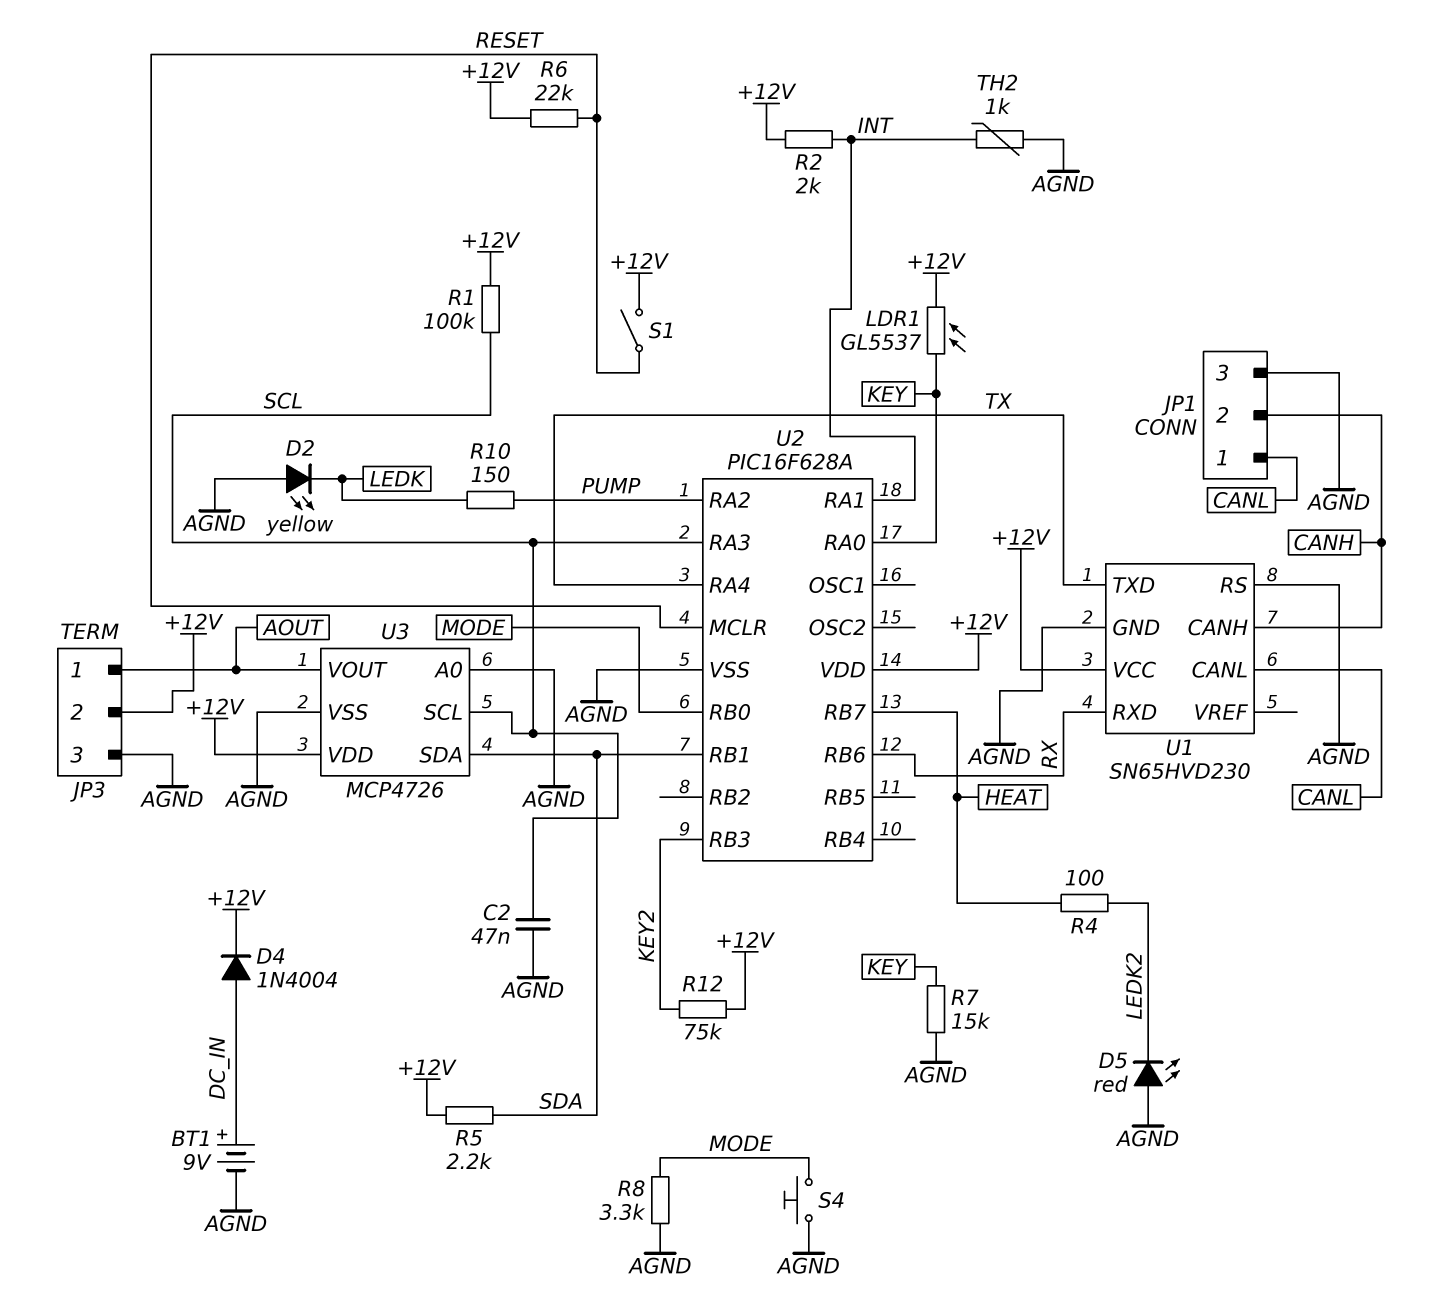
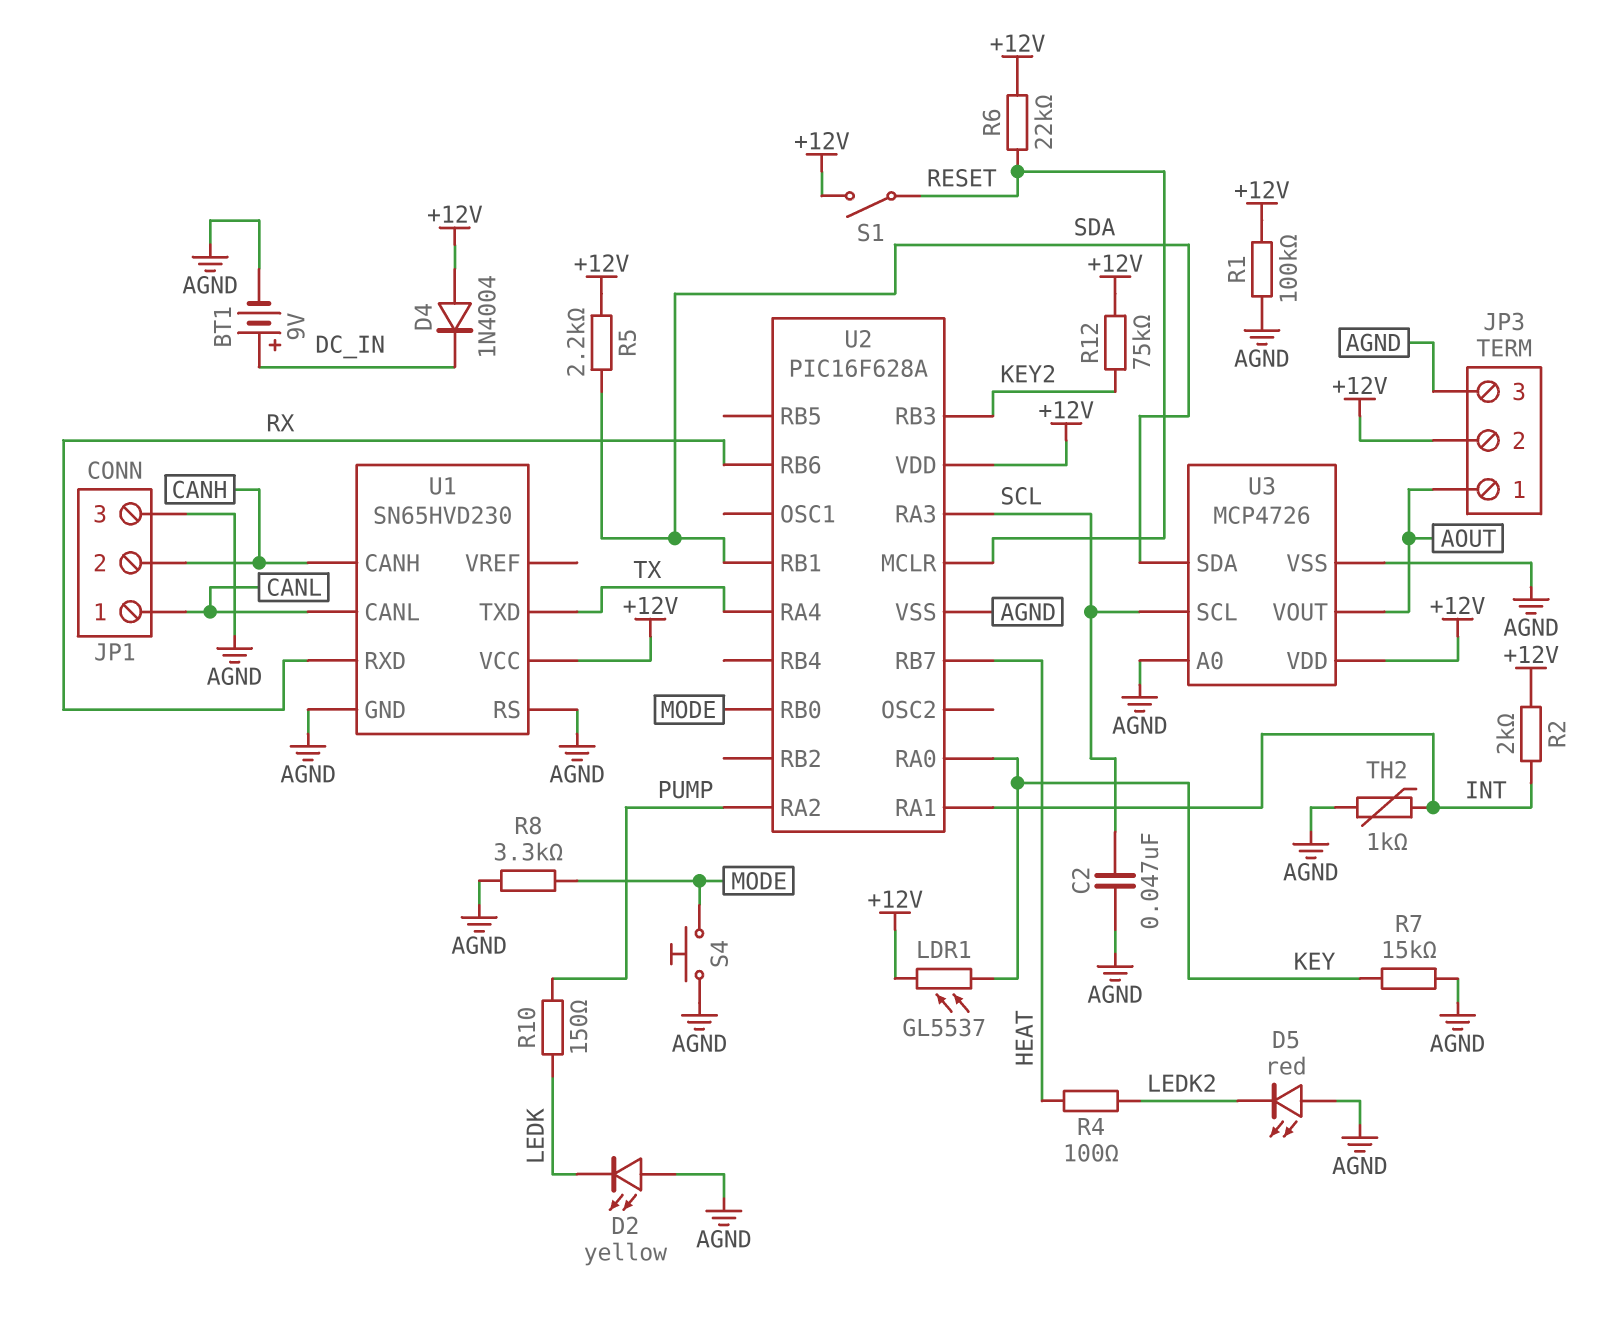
D4: diode 1N4004 (A DC_IN, K +12V) -> diode 1N4004 (A +12V, K DC_IN)
R1: 100k (+12V, SCL) -> 100k (+12V, AGND)

